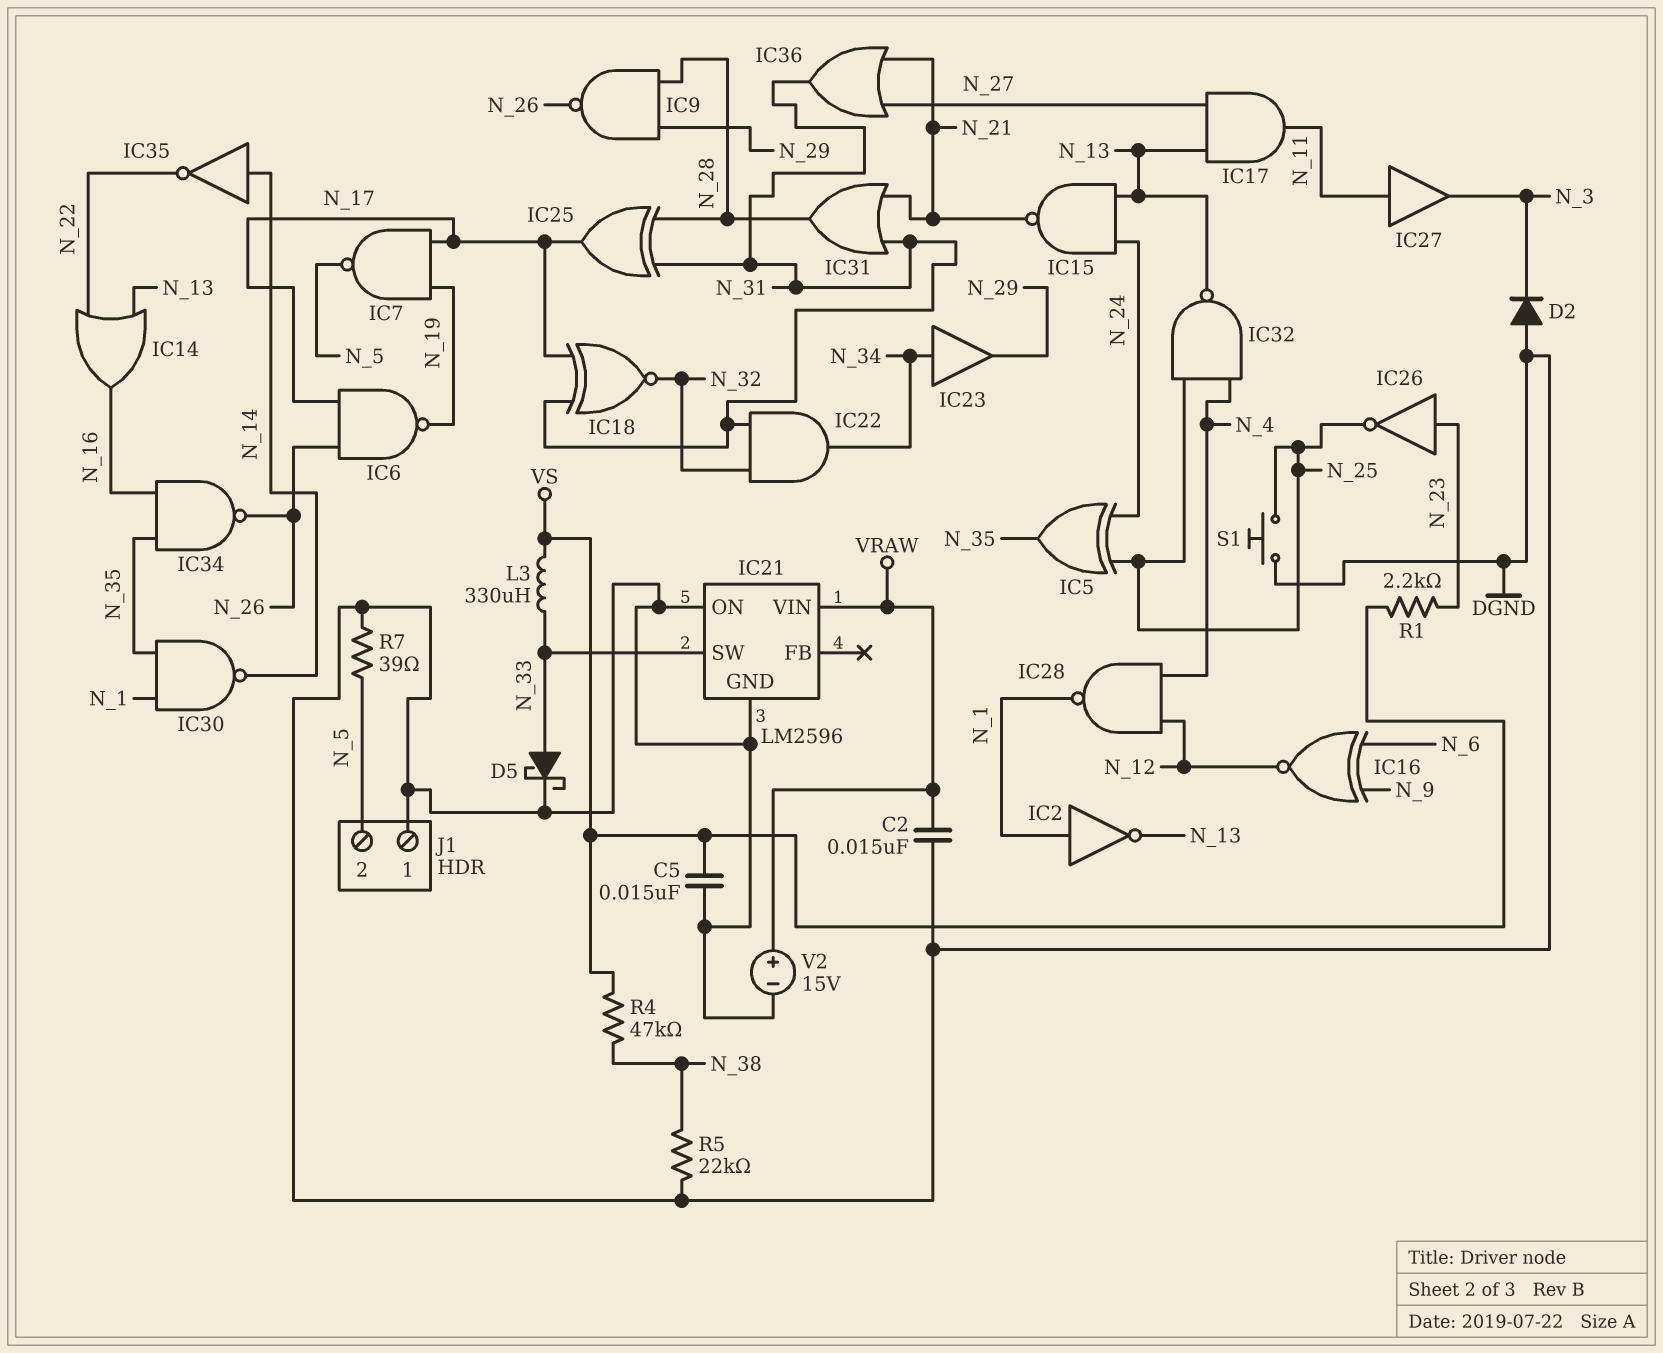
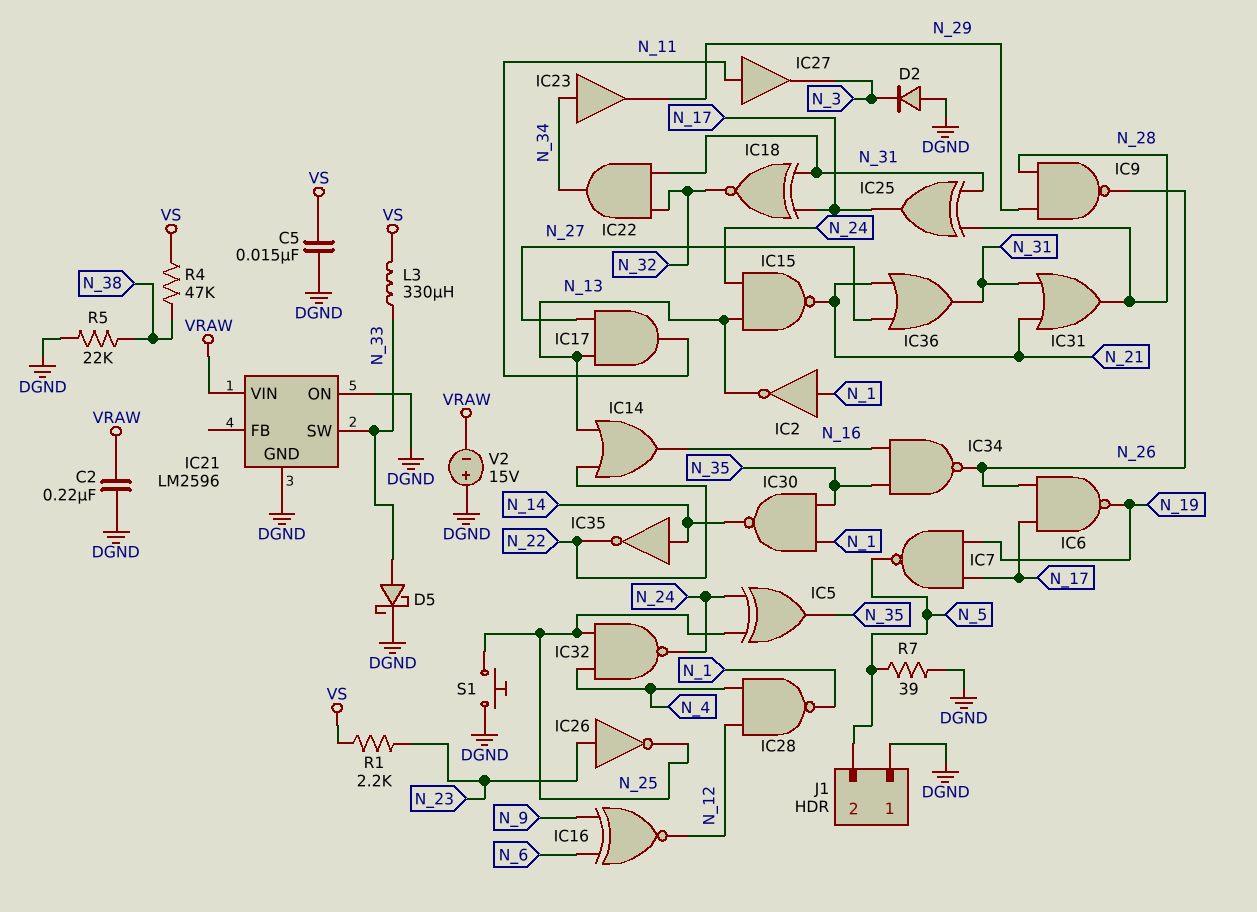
C2: 15nF (DGND, VRAW) -> 220nF (DGND, VRAW)
IC32: NAND (in N_4, in N_25, out N_13) -> NAND (in N_4, in N_25, out N_24)
V2: 15V (plus VRAW, minus DGND) -> 15V (plus DGND, minus VRAW)

